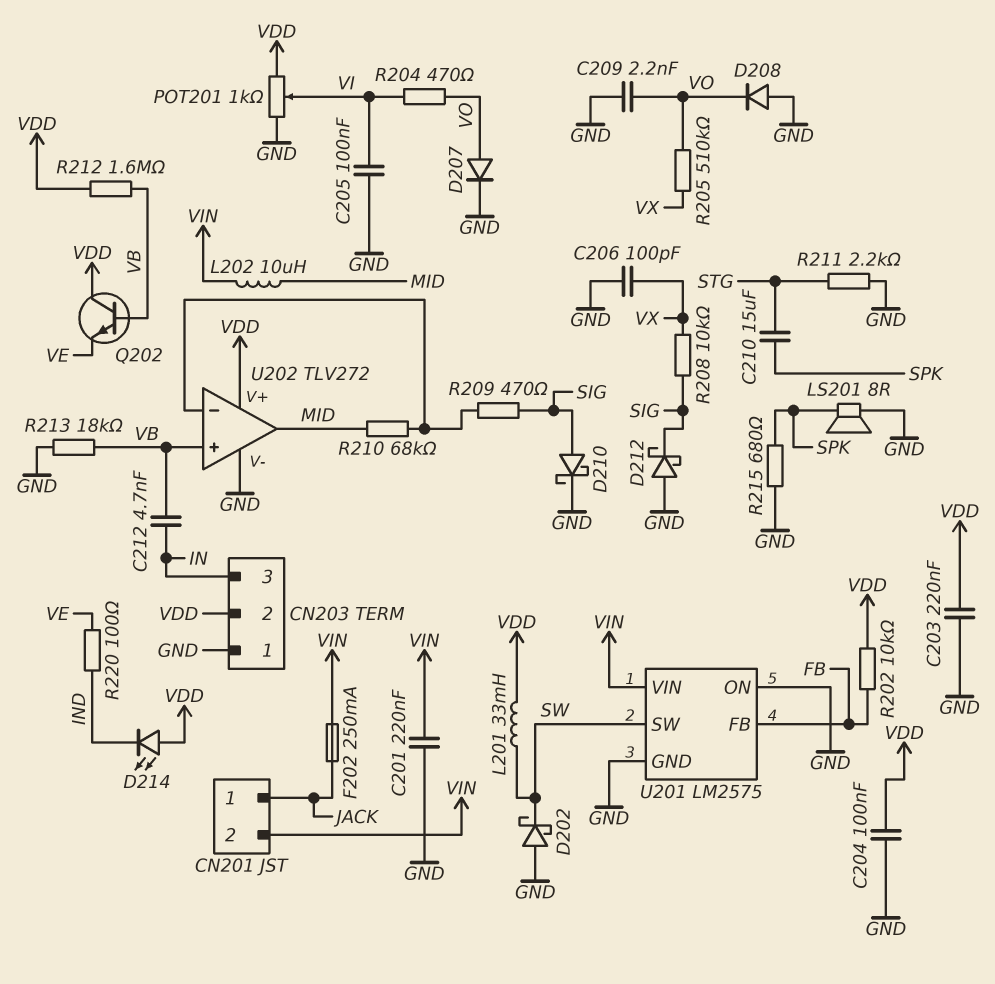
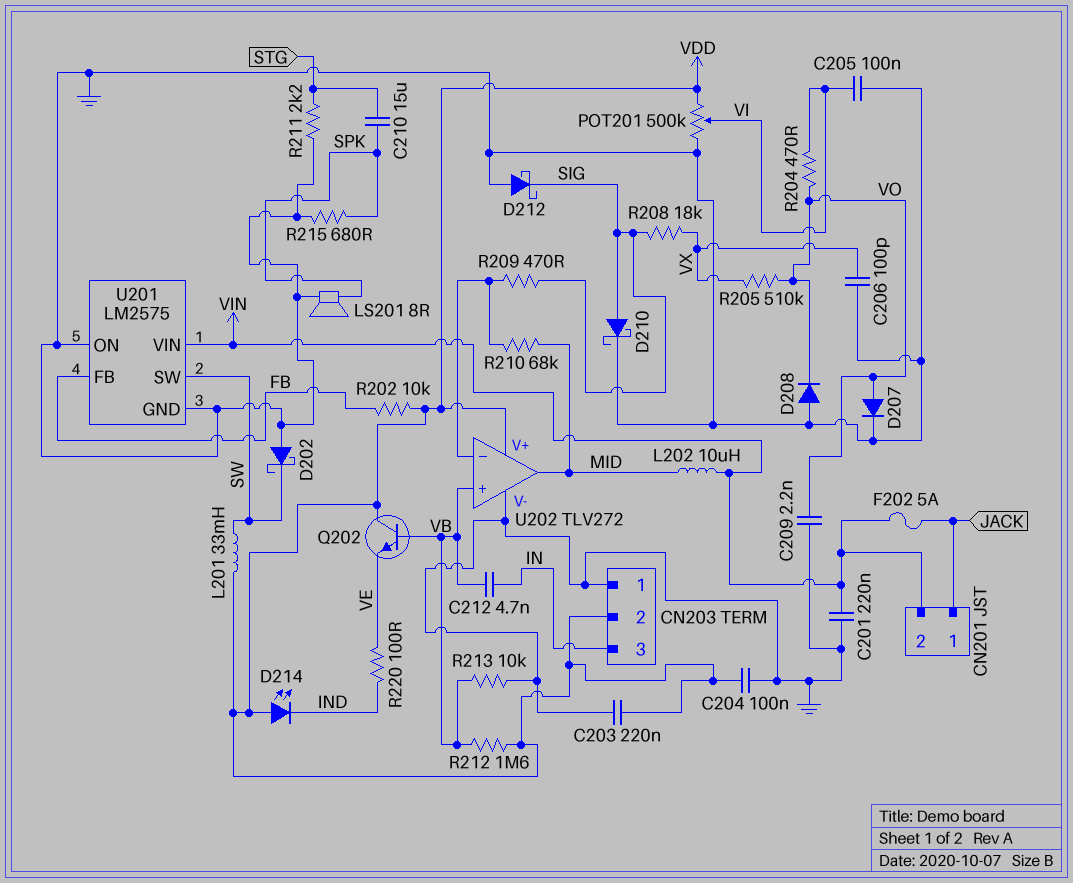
F202: 250mA (JACK, VIN) -> 5A (JACK, VIN)
POT201: 1k (GND, VDD, wiper VI) -> 500k (GND, VDD, wiper VI)
R208: 10k (SIG, VX) -> 18k (SIG, VX)
R213: 18k (GND, VB) -> 10k (GND, VB)

